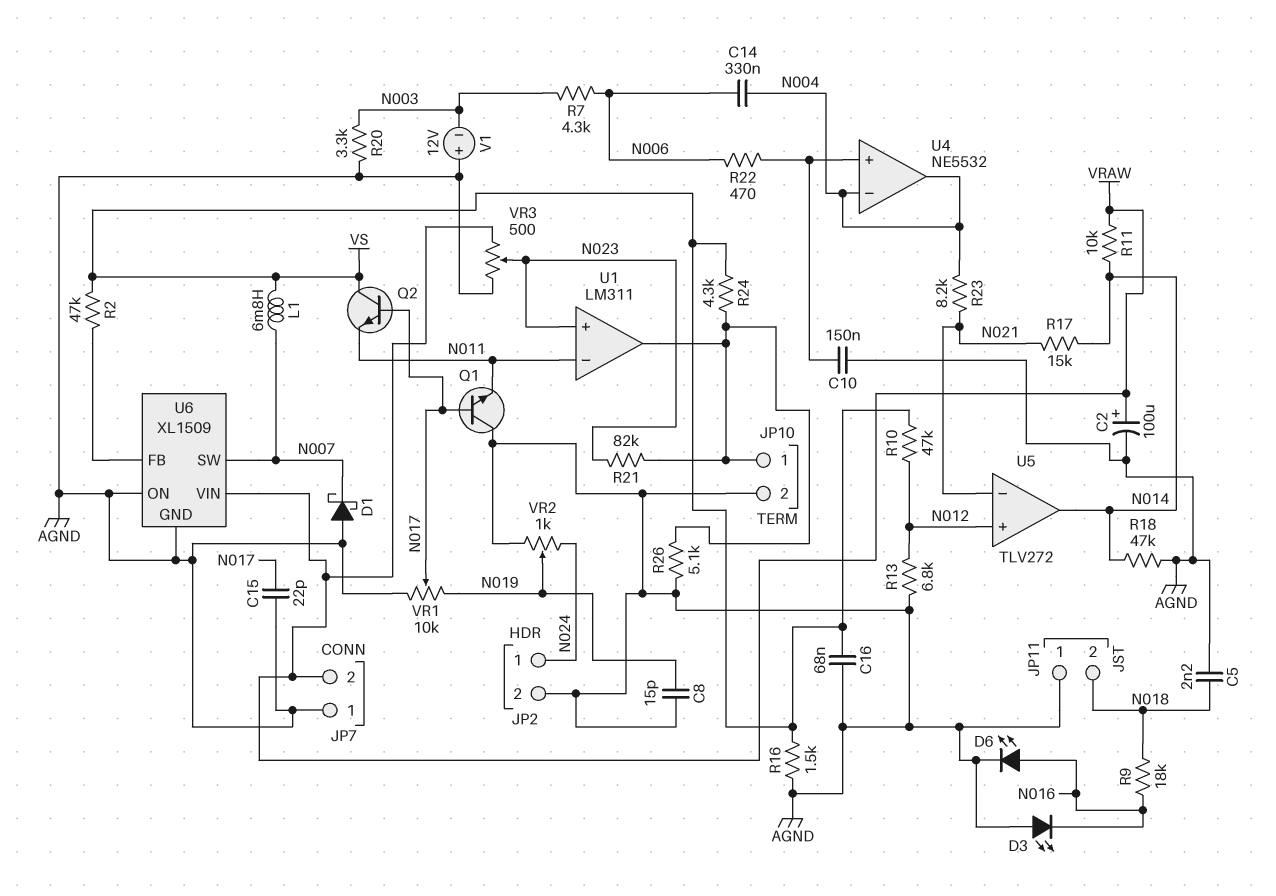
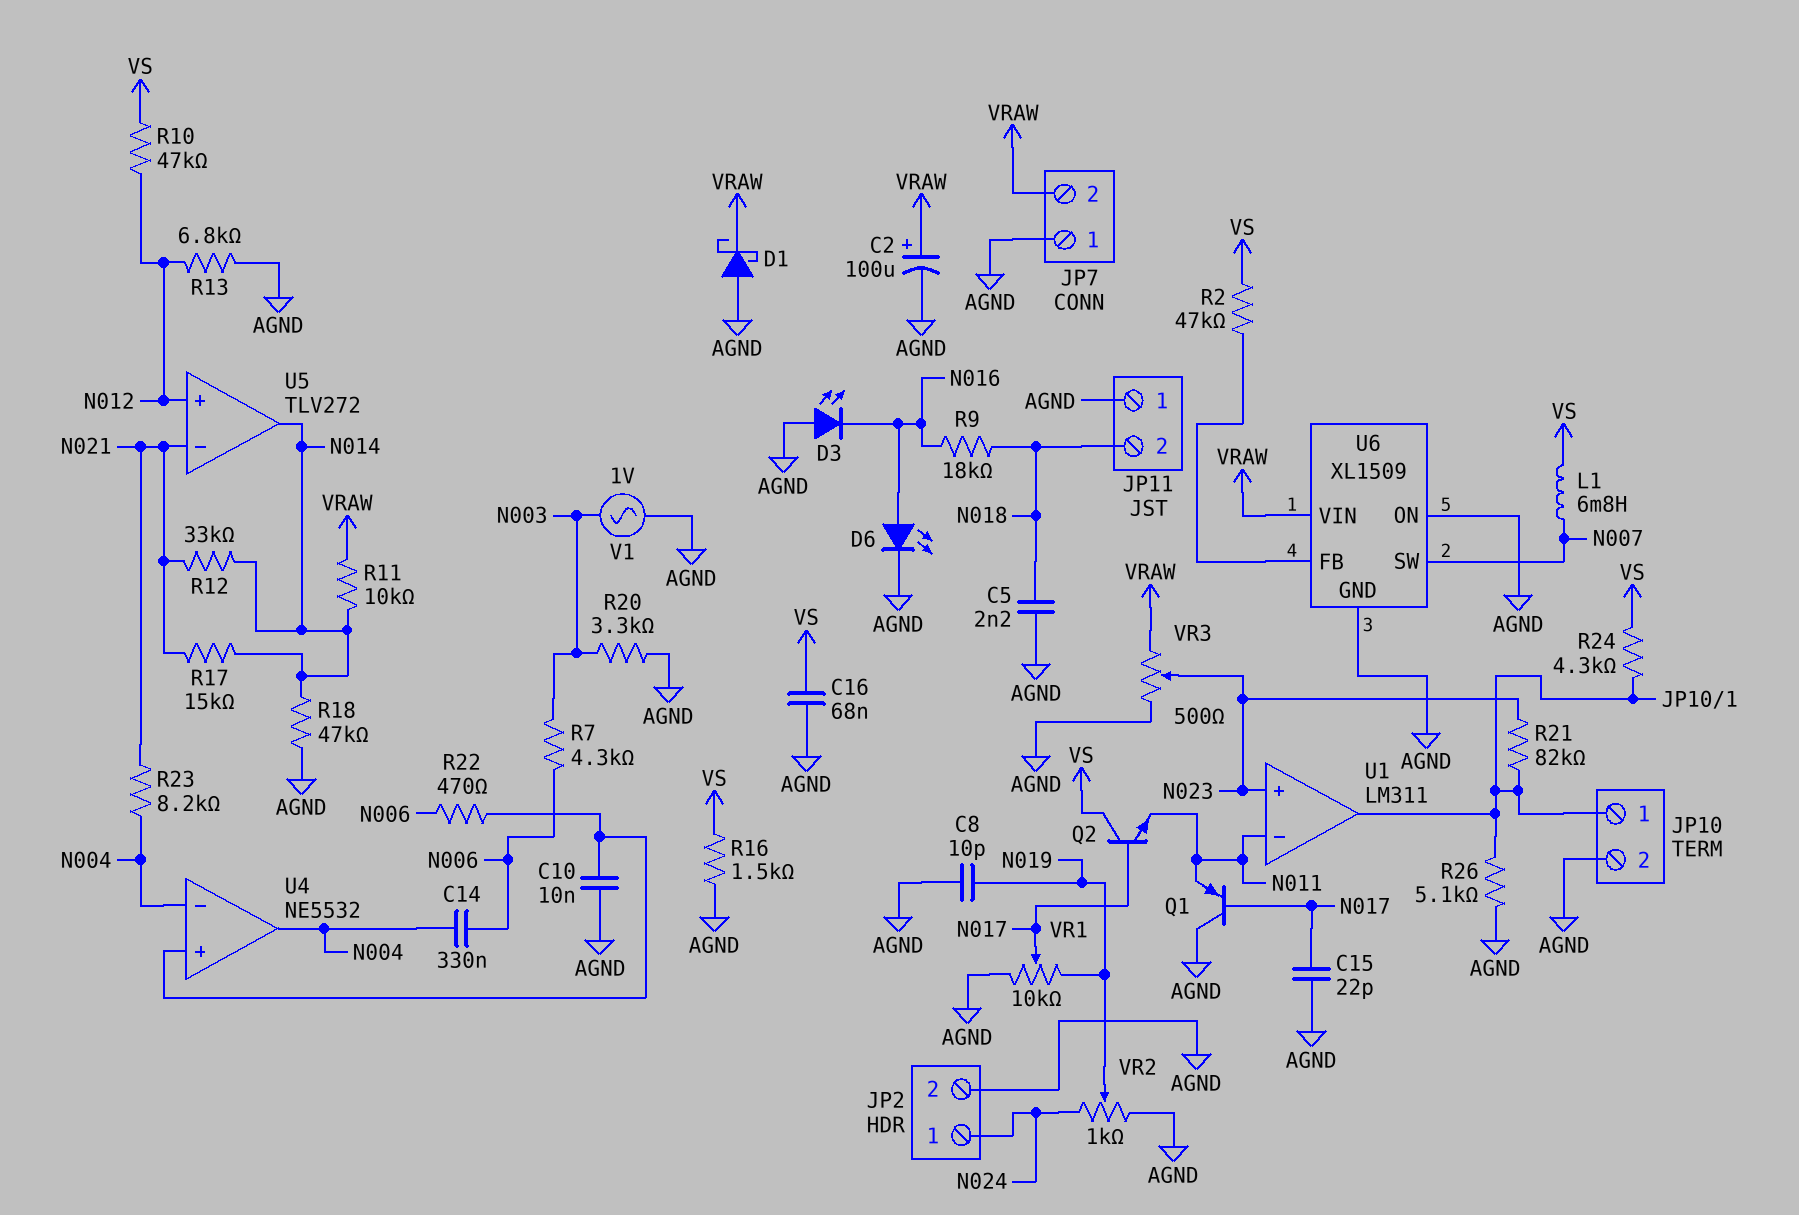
C8: 15pF (AGND, N019) -> 10pF (AGND, N019)
C10: 150nF (AGND, U4/in+) -> 10nF (AGND, U4/in+)
D1: schottky (A AGND, K N007) -> schottky (A AGND, K VRAW)
Q1: NPN (B N017, C AGND, E N011) -> PNP (B N017, C AGND, E N011)
R12: none -> 33k (N014, N021)
V1: 12V (plus AGND, minus N003) -> AC 1V (AGND, N003)

